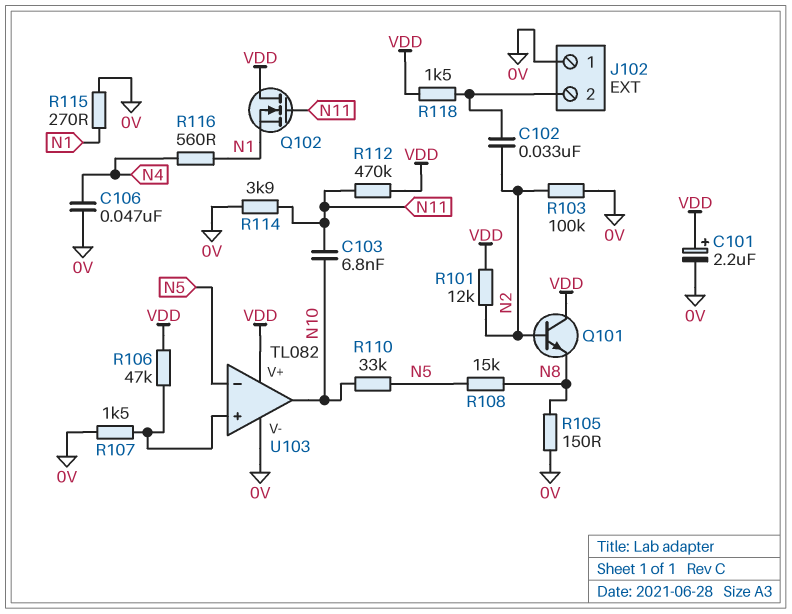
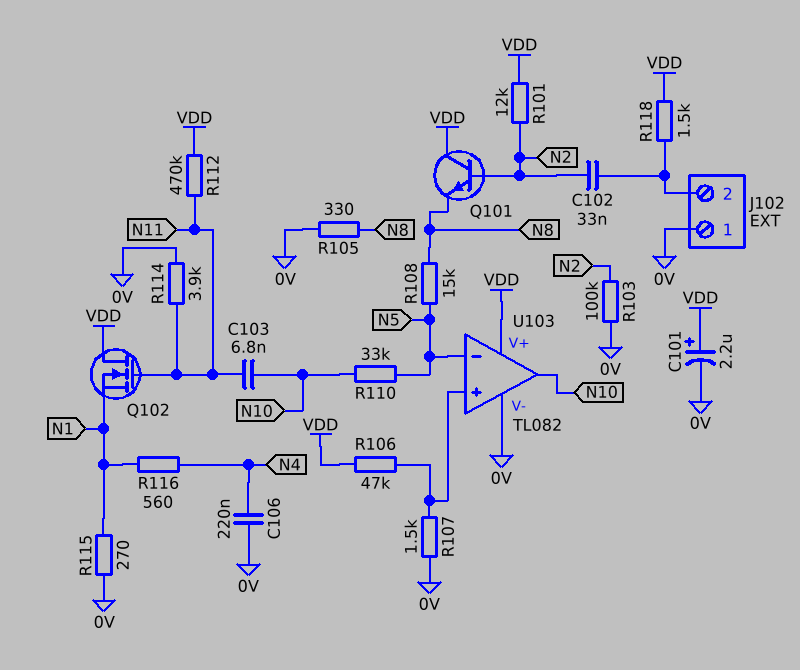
C106: 47nF (0V, N4) -> 220nF (0V, N4)
R105: 150 (0V, N8) -> 330 (0V, N8)

